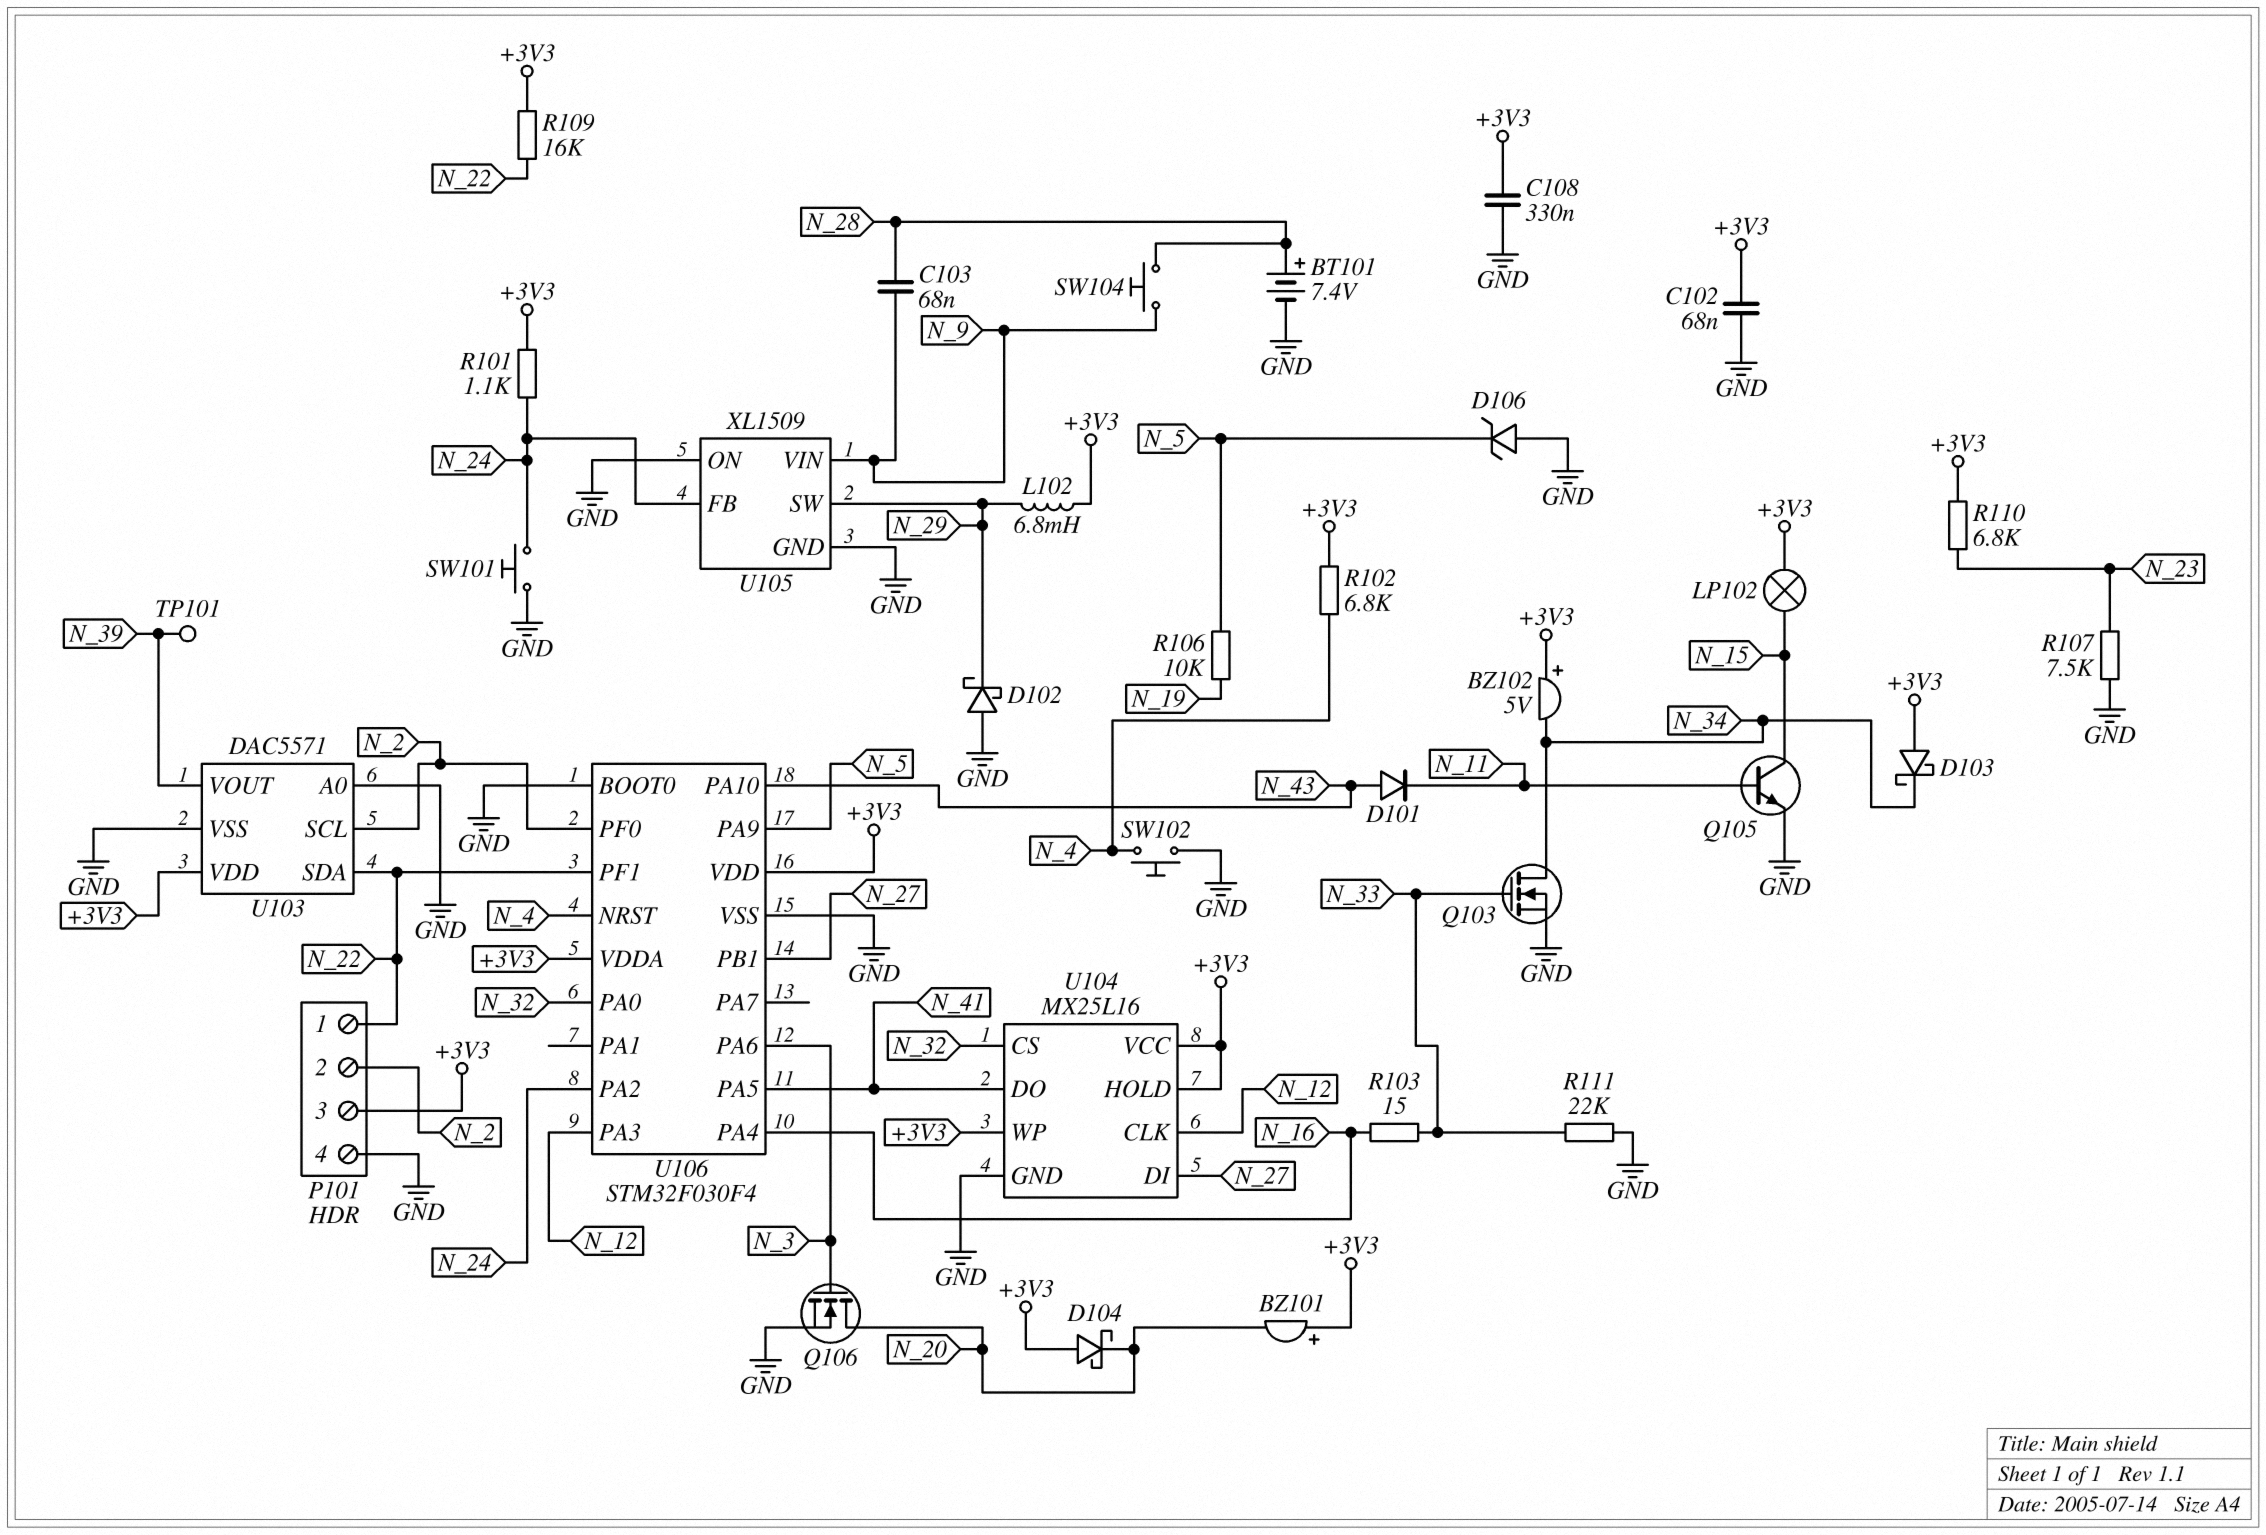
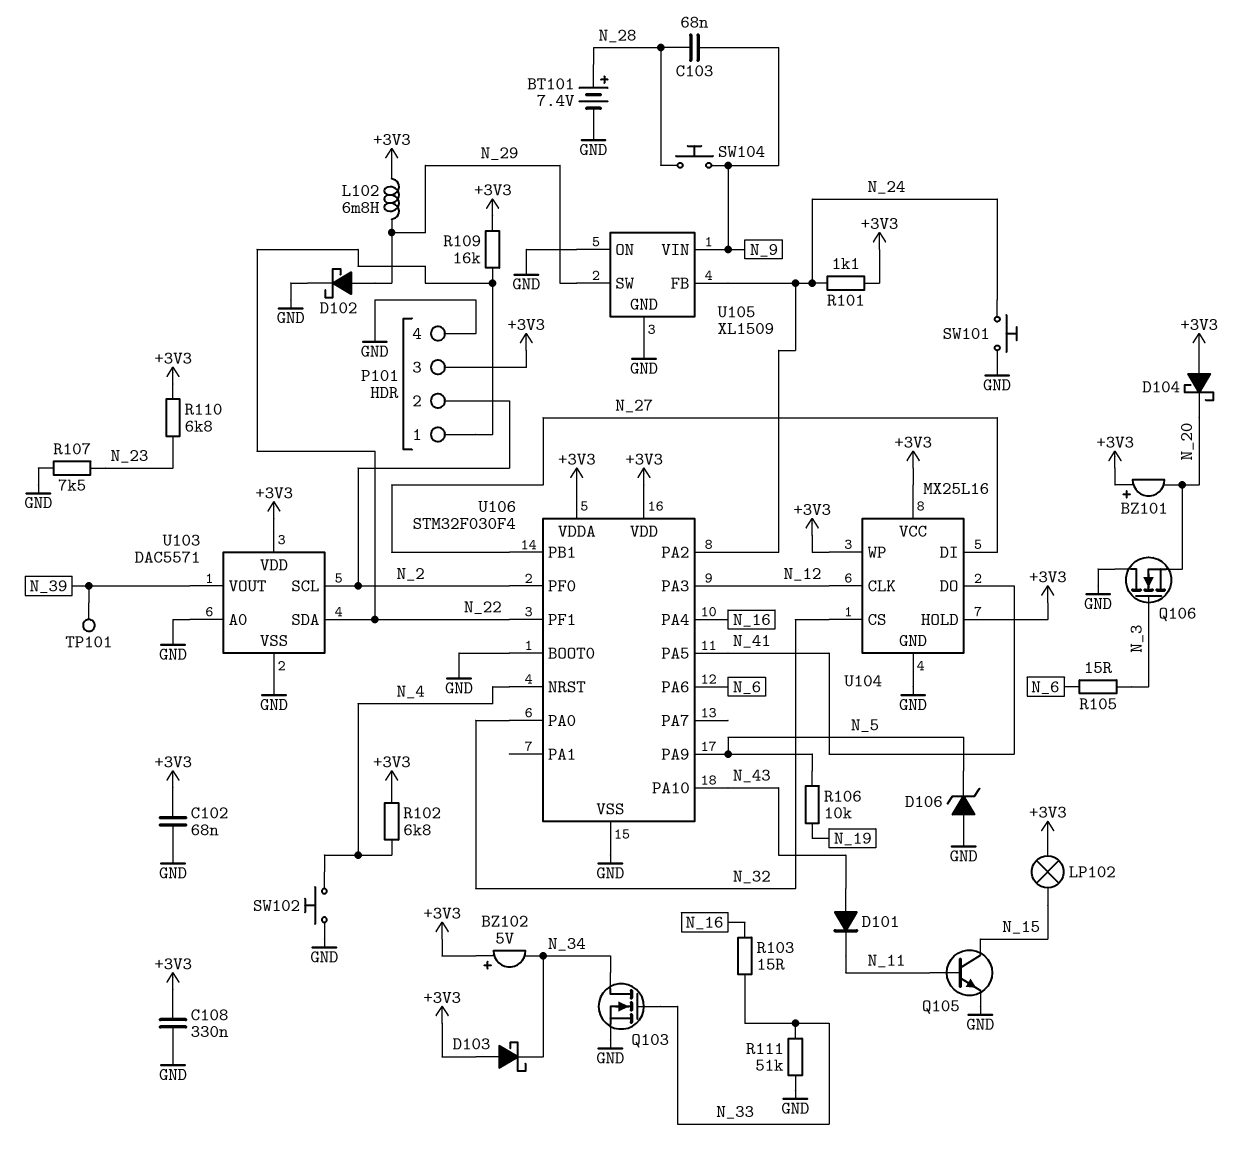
D102: schottky (A GND, K N_29) -> schottky (A N_29, K GND)
Q106: NMOS (G N_3, D N_20, S GND) -> NMOS (G N_3, D GND, S N_20)
R105: none -> 15 (N_3, N_6)
R111: 22k (GND, N_33) -> 51k (GND, N_33)
U106 pin PA6: N_3 -> N_6

